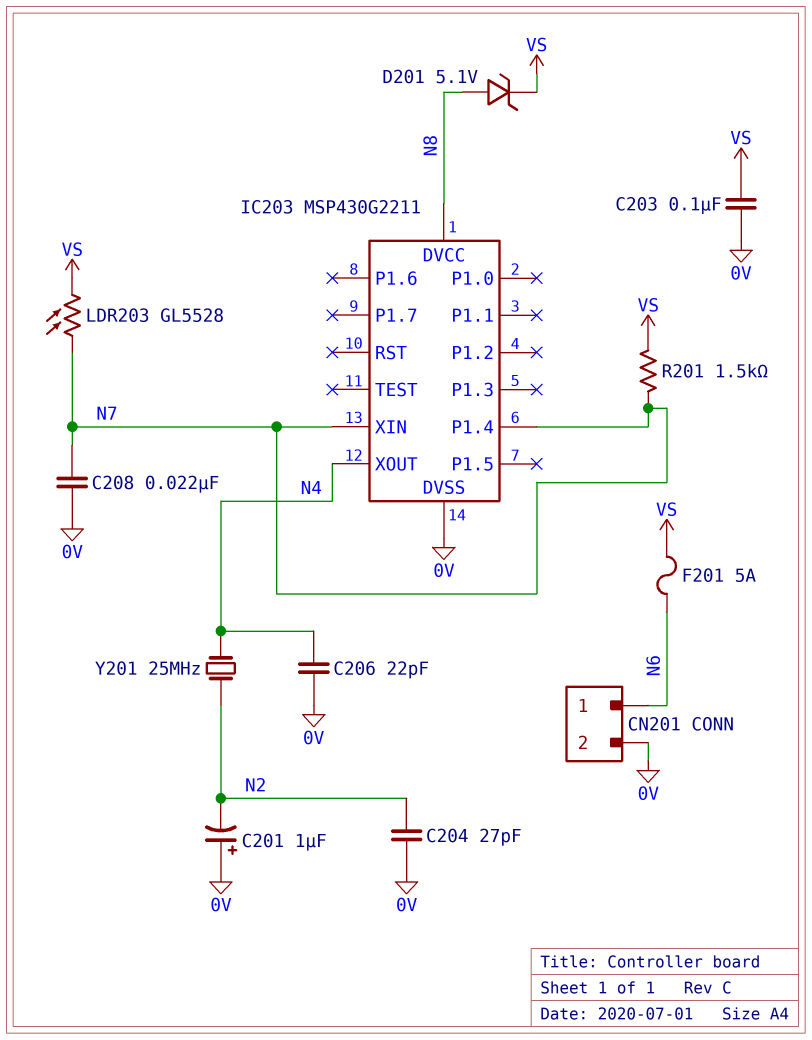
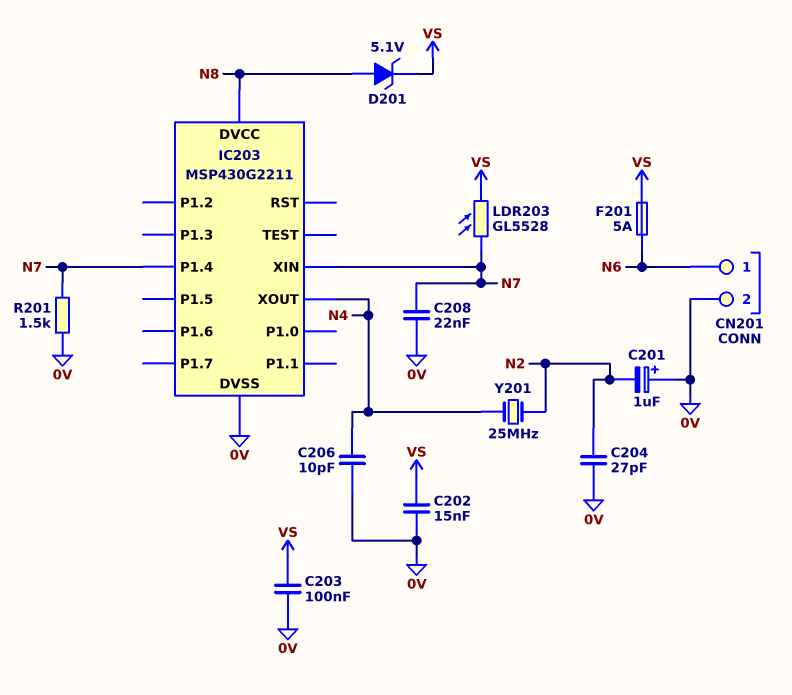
C202: none -> 15nF (0V, VS)
C206: 22pF (0V, N4) -> 10pF (0V, N4)
R201: 1.5k (N7, VS) -> 1.5k (0V, N7)

